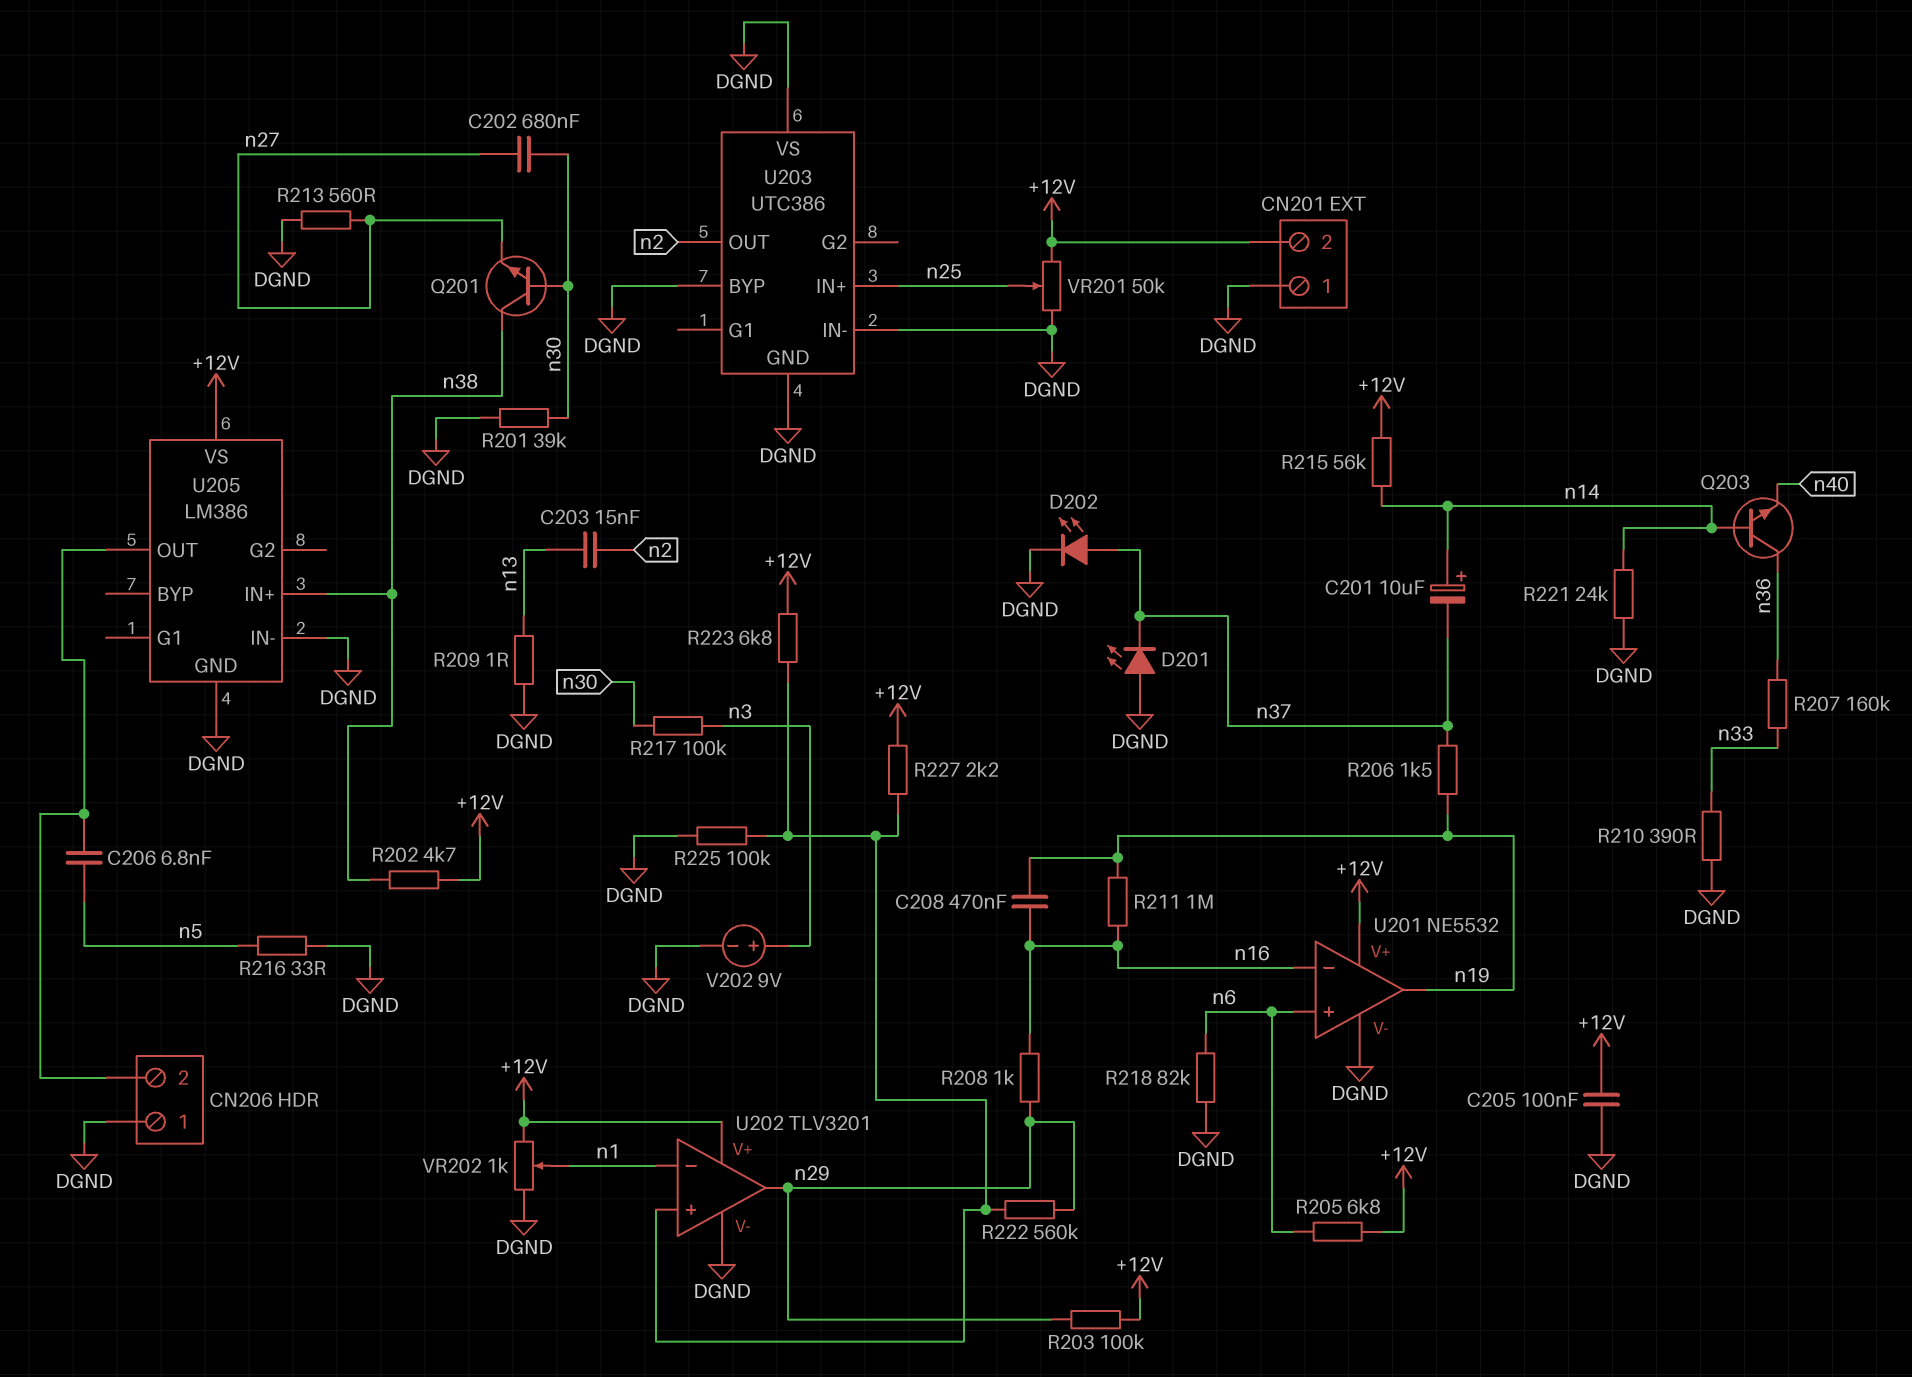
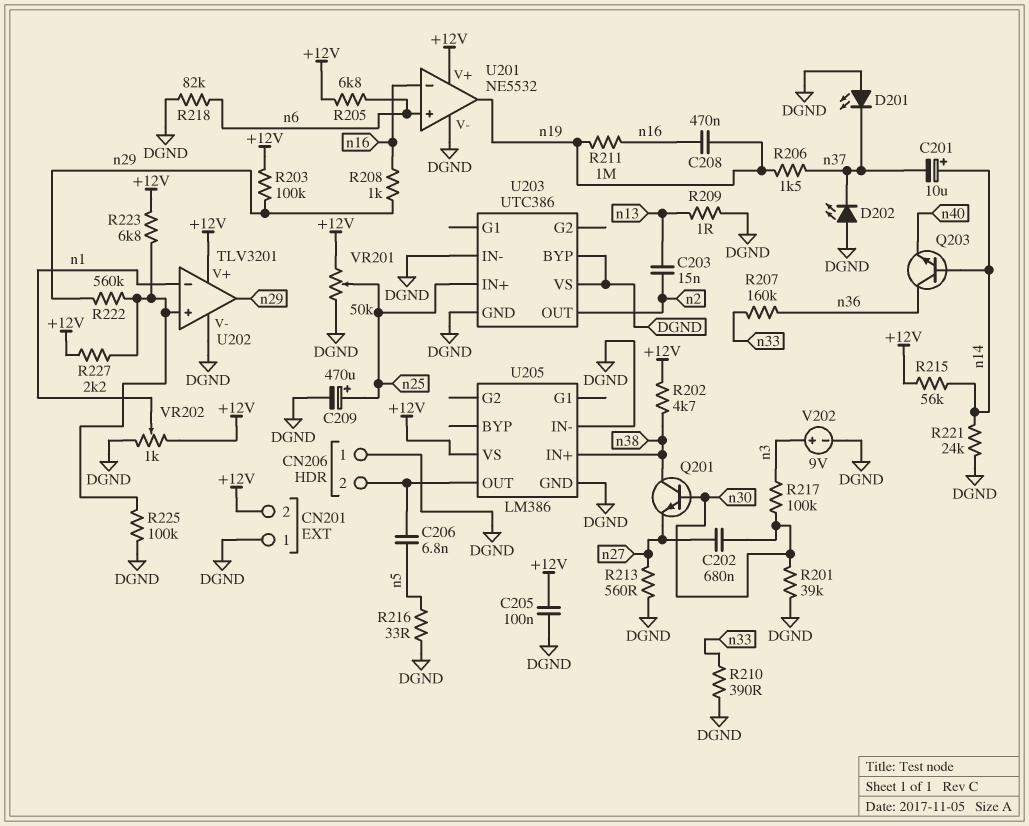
C209: none -> 470uF (plus n25, minus DGND)
D202: LED (A n37, K DGND) -> LED (A DGND, K n37)

